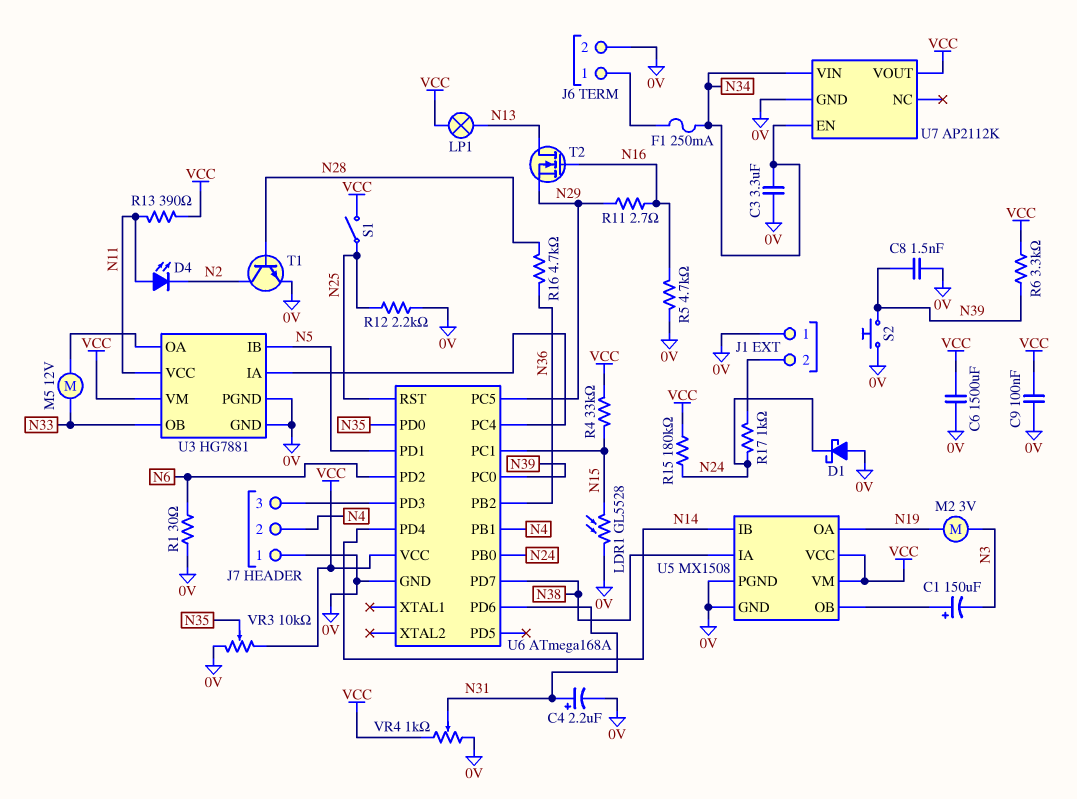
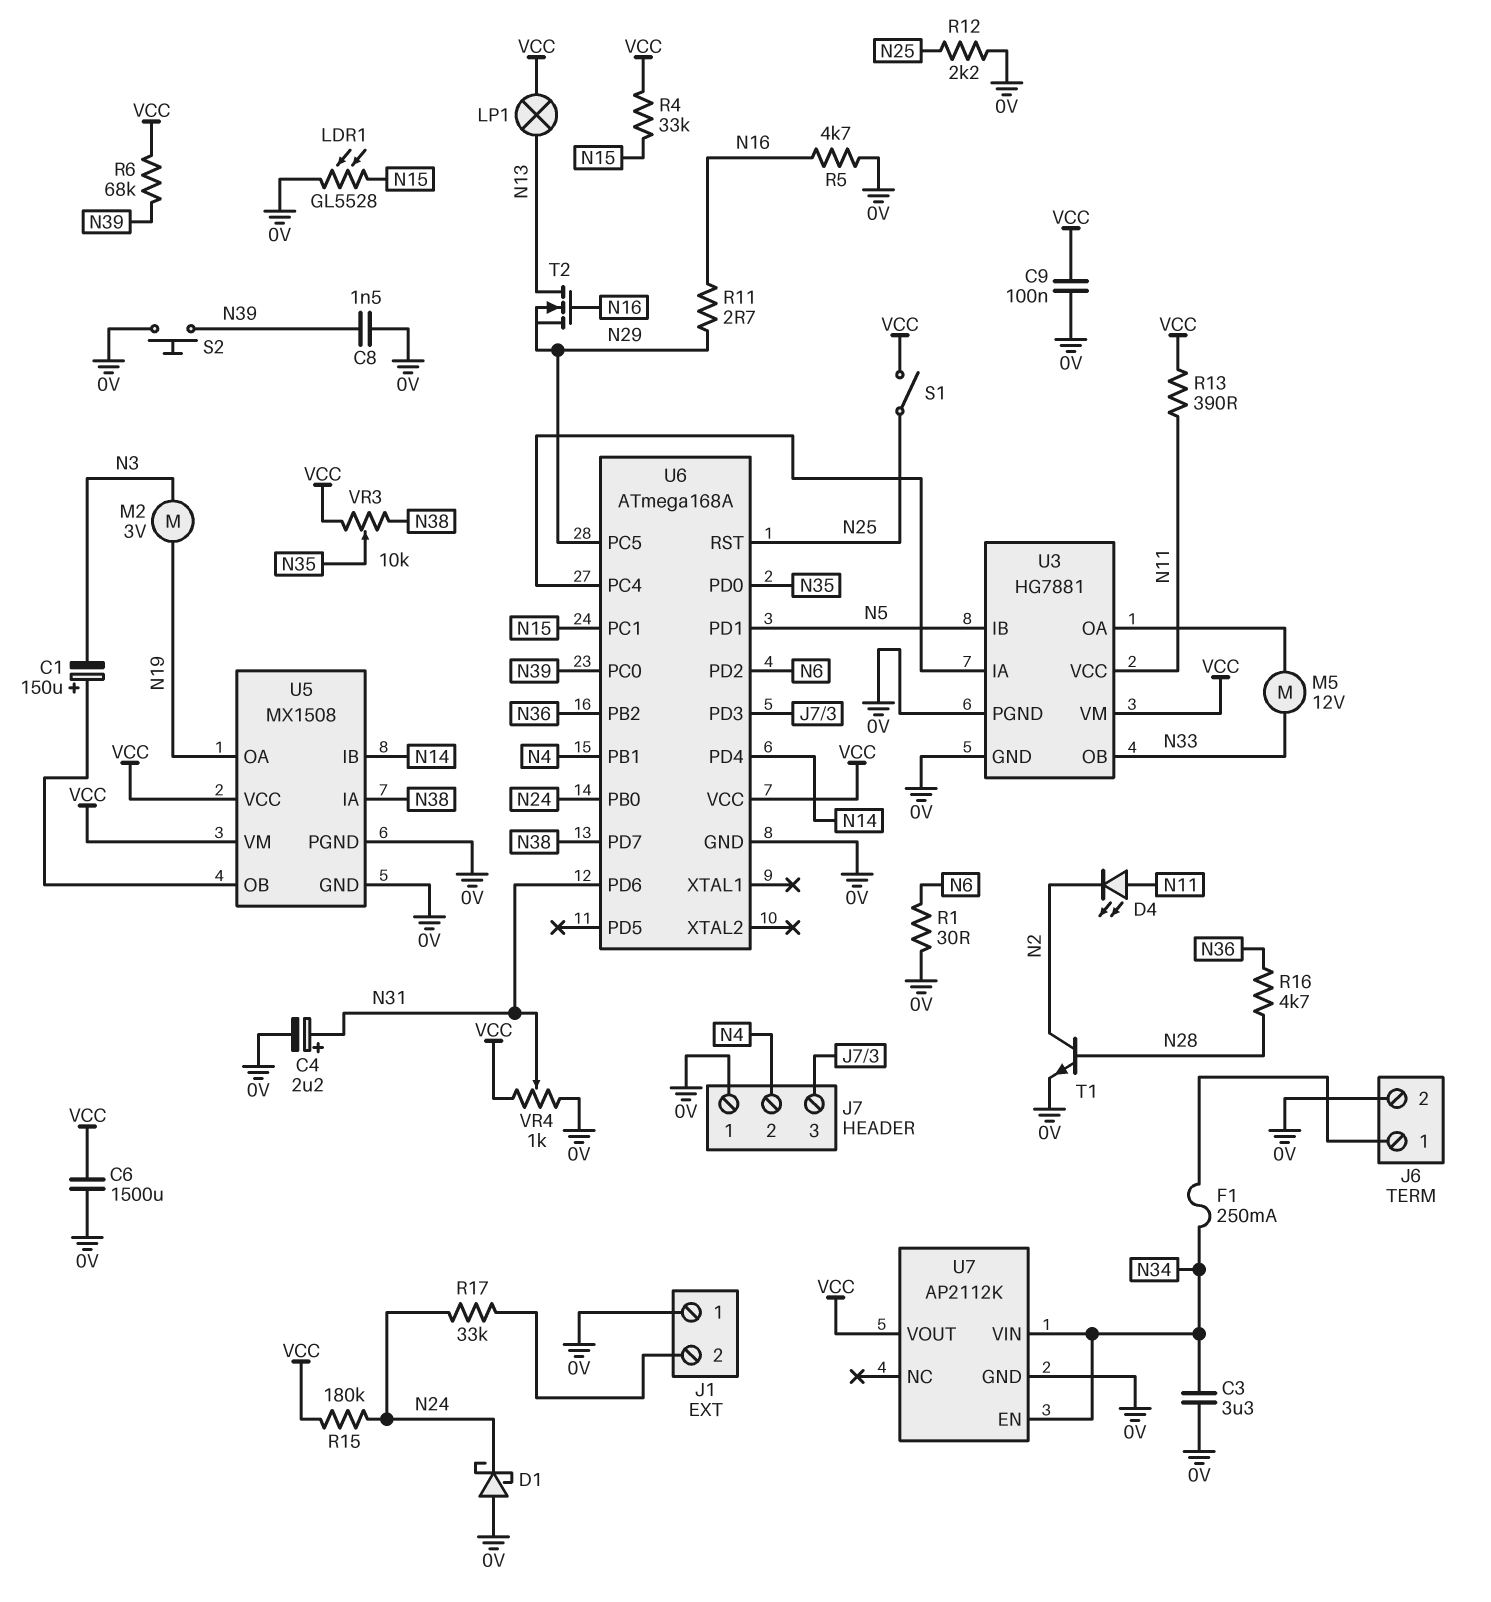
R6: 3.3k (N39, VCC) -> 68k (N39, VCC)
R17: 1k (J1/2, N24) -> 33k (J1/2, N24)
VR3: 10k (0V, VCC, wiper N35) -> 10k (N38, VCC, wiper N35)

